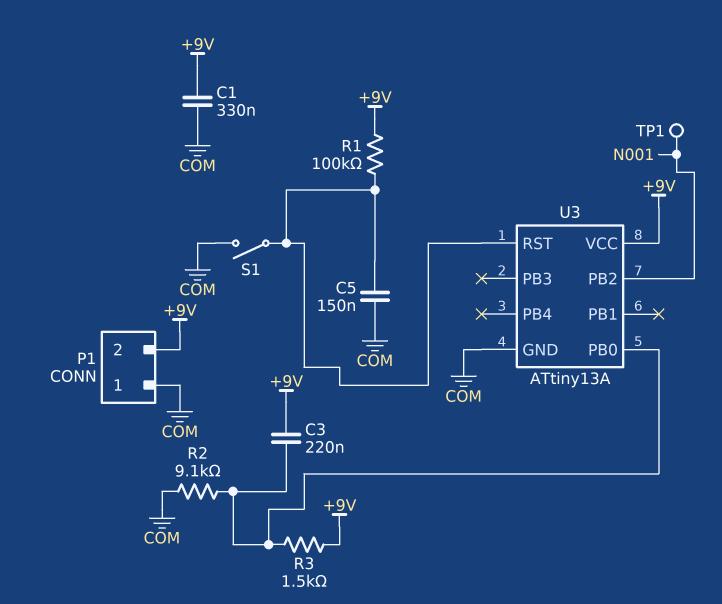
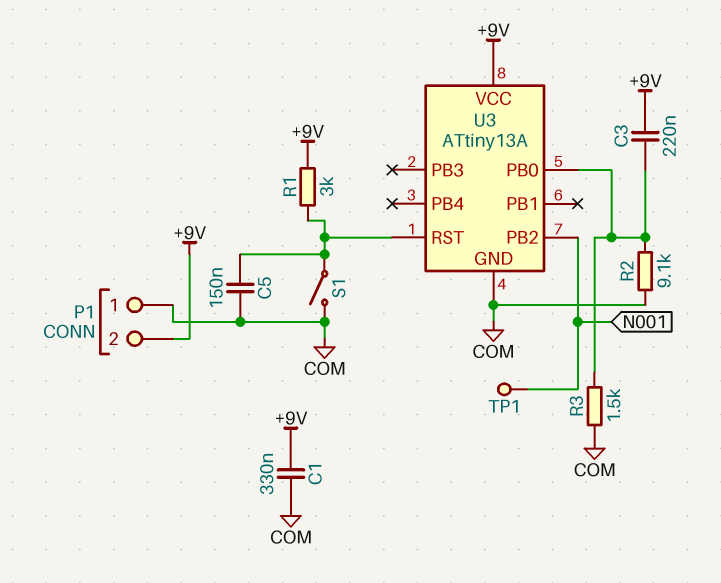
R1: 100k (+9V, U3/RST) -> 3k (+9V, U3/RST)
R3: 1.5k (+9V, U3/PB0) -> 1.5k (COM, U3/PB0)

